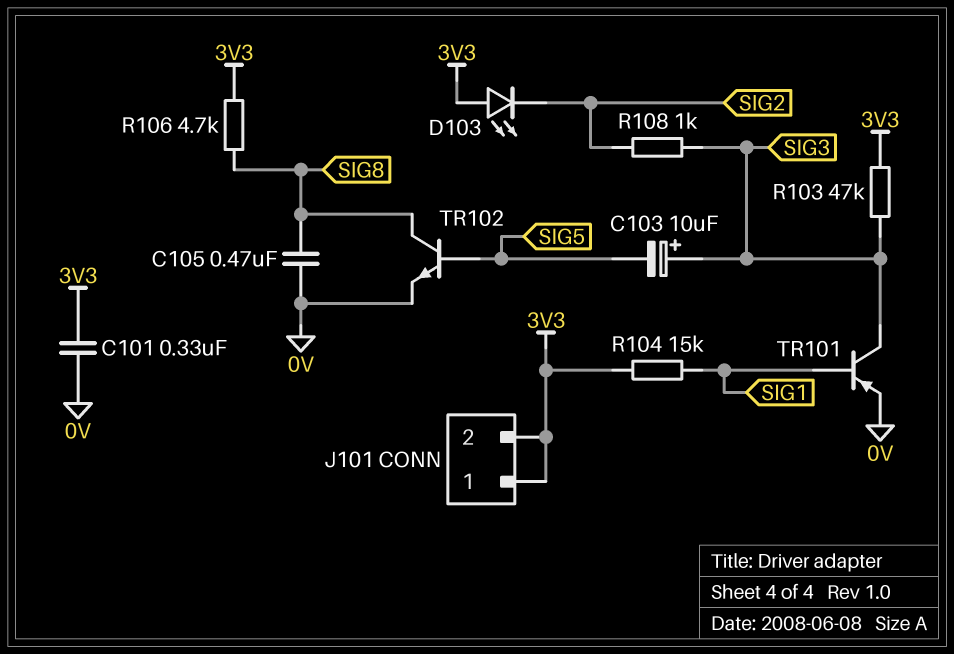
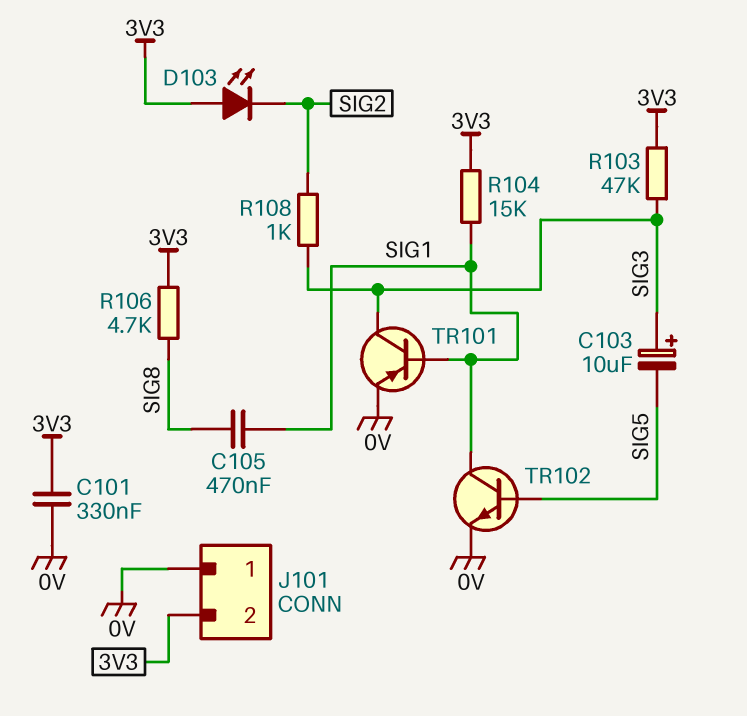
C105: 470nF (0V, SIG8) -> 470nF (SIG1, SIG8)
J101 pin 1: 3V3 -> 0V
TR102: NPN (B SIG5, C SIG8, E 0V) -> NPN (B SIG5, C SIG1, E 0V)

